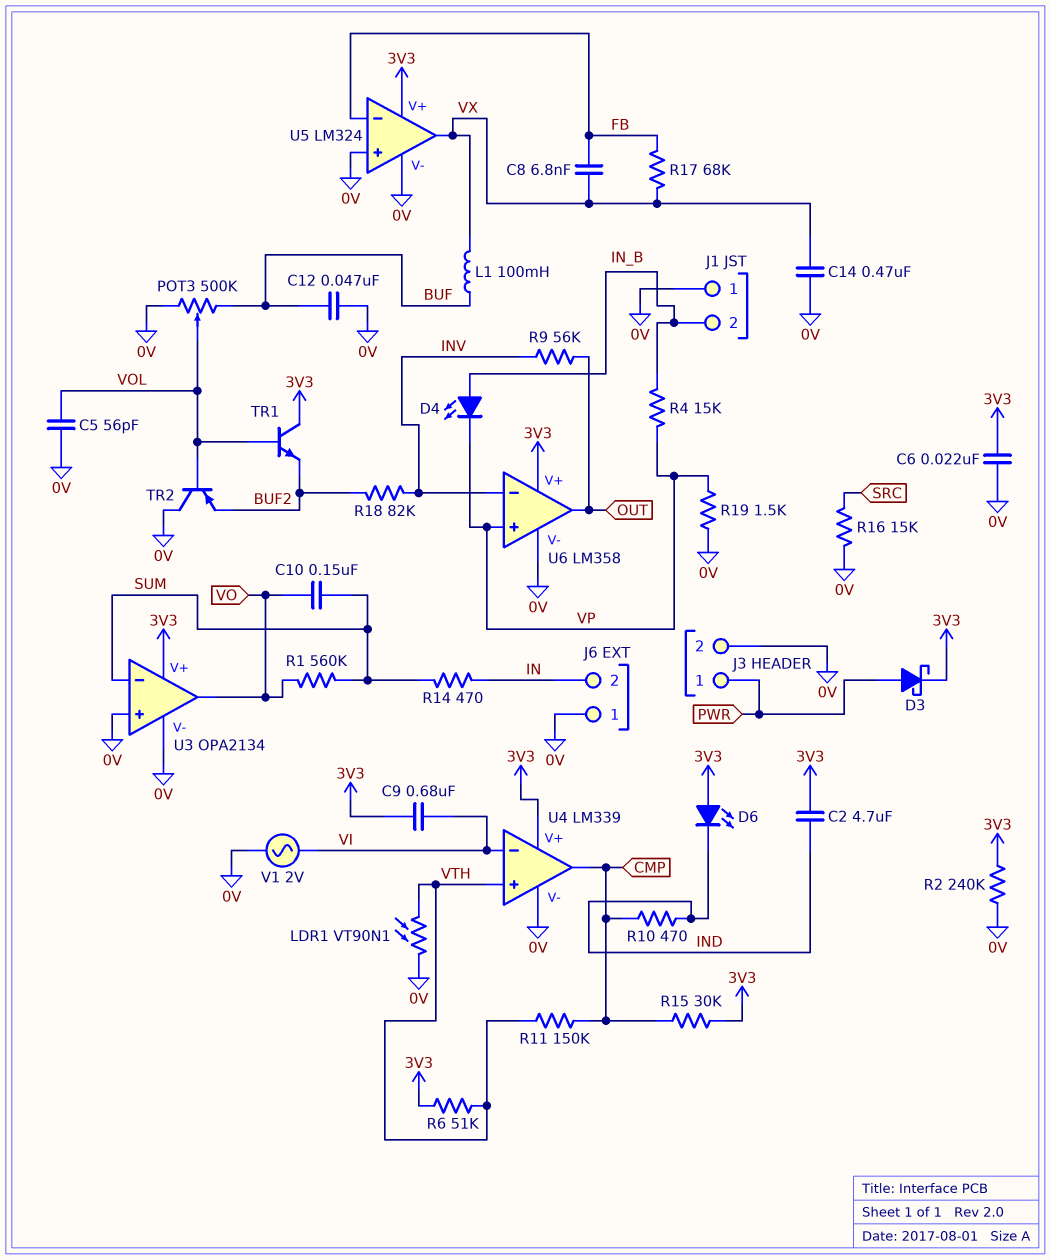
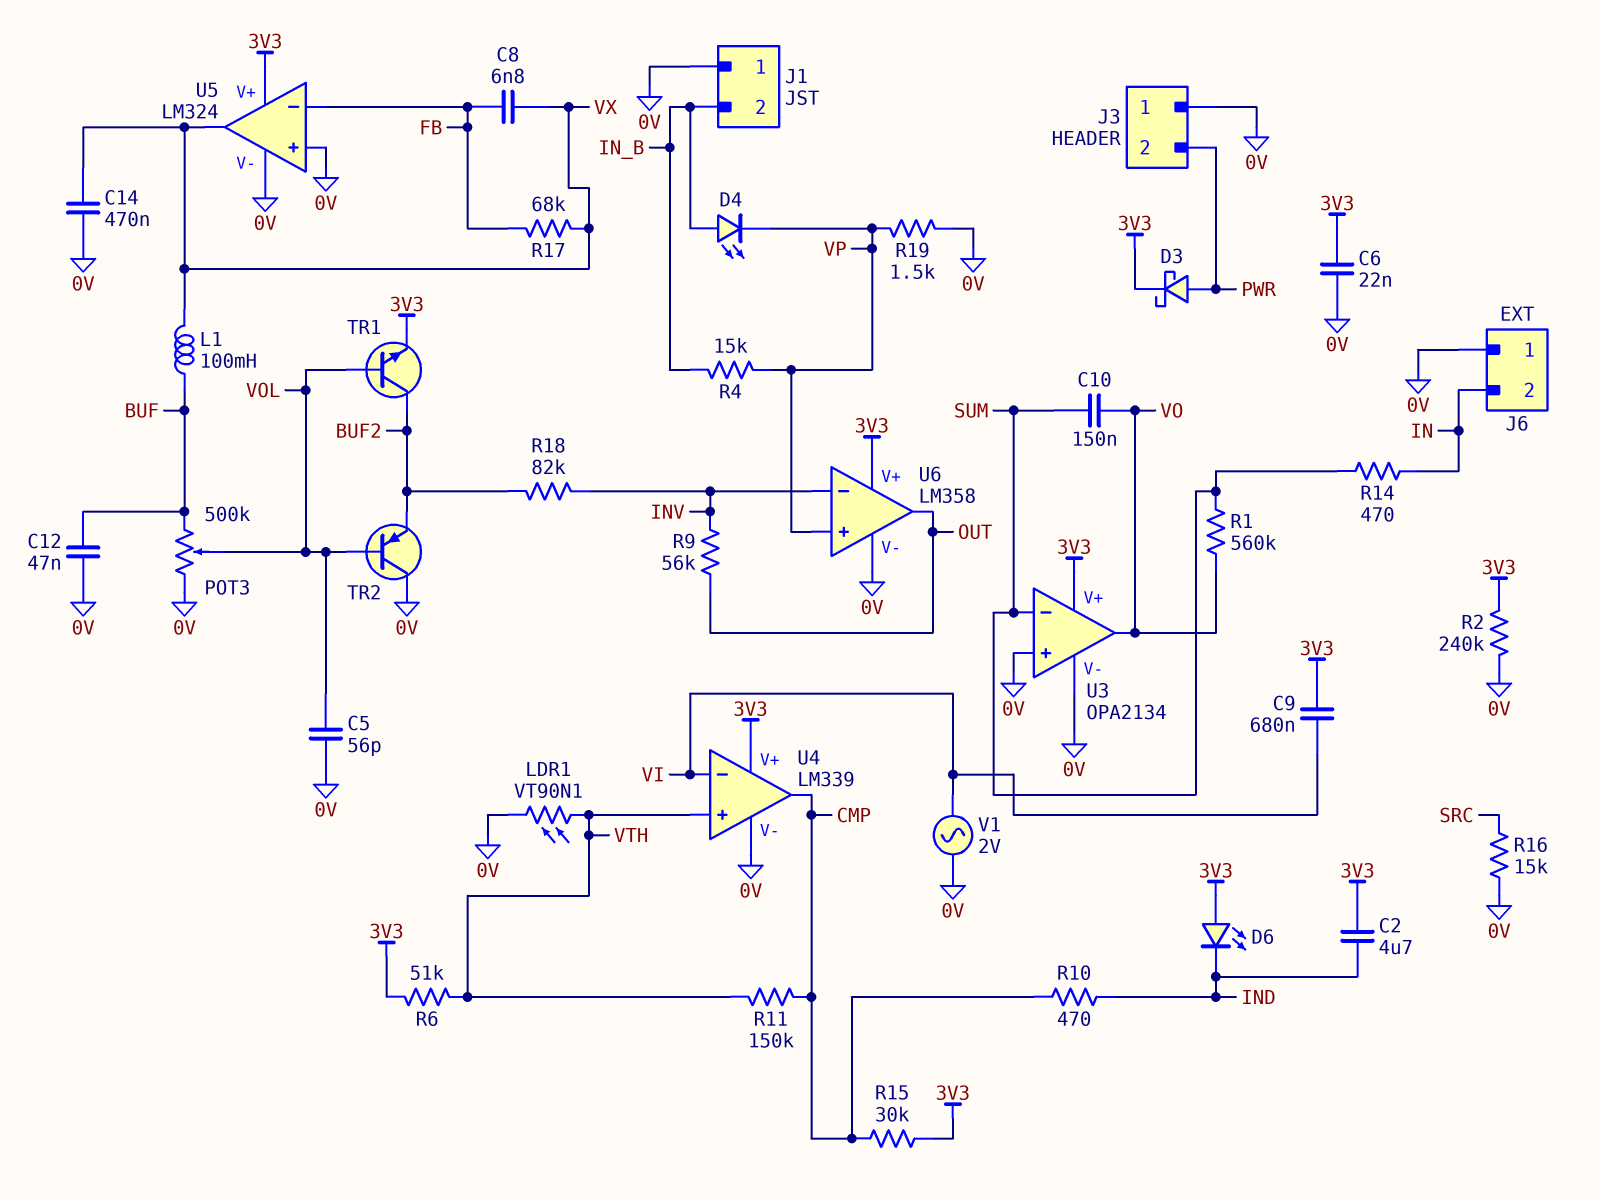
J3 pin 1: PWR -> 0V
J3 pin 2: 0V -> PWR
TR1: NPN (B VOL, C 3V3, E BUF2) -> NPN (B VOL, C BUF2, E 3V3)

